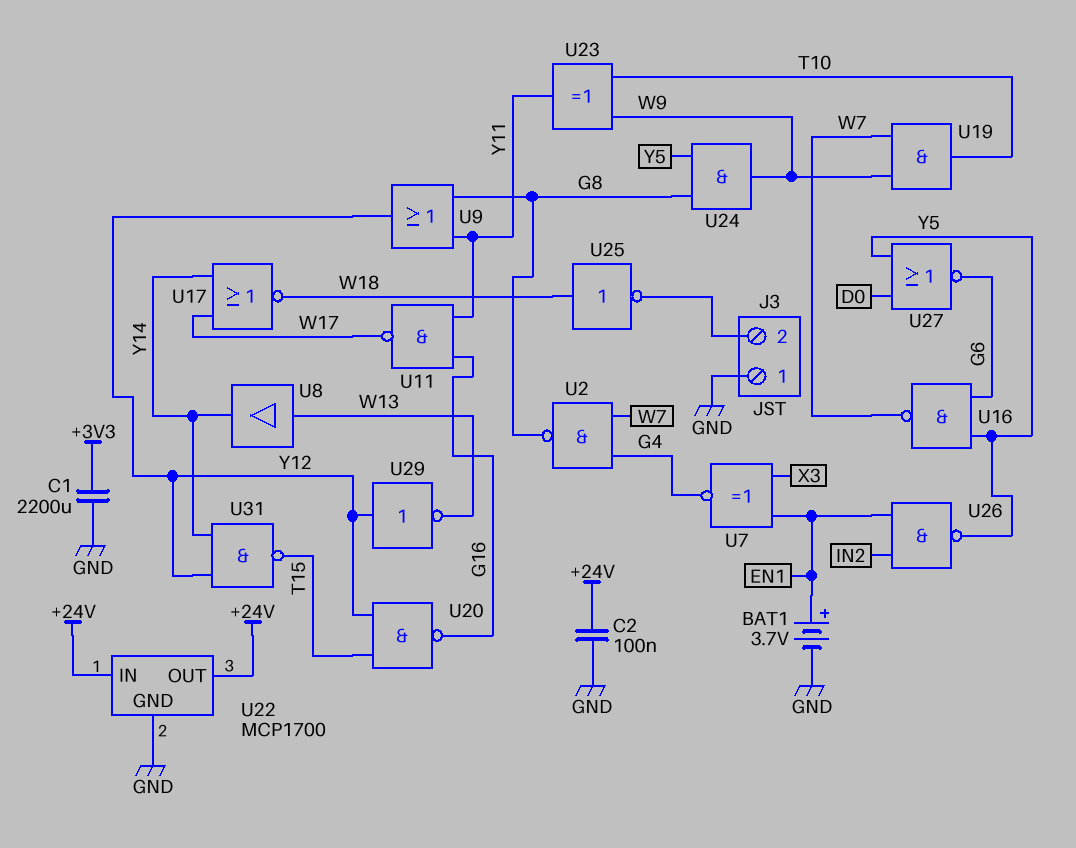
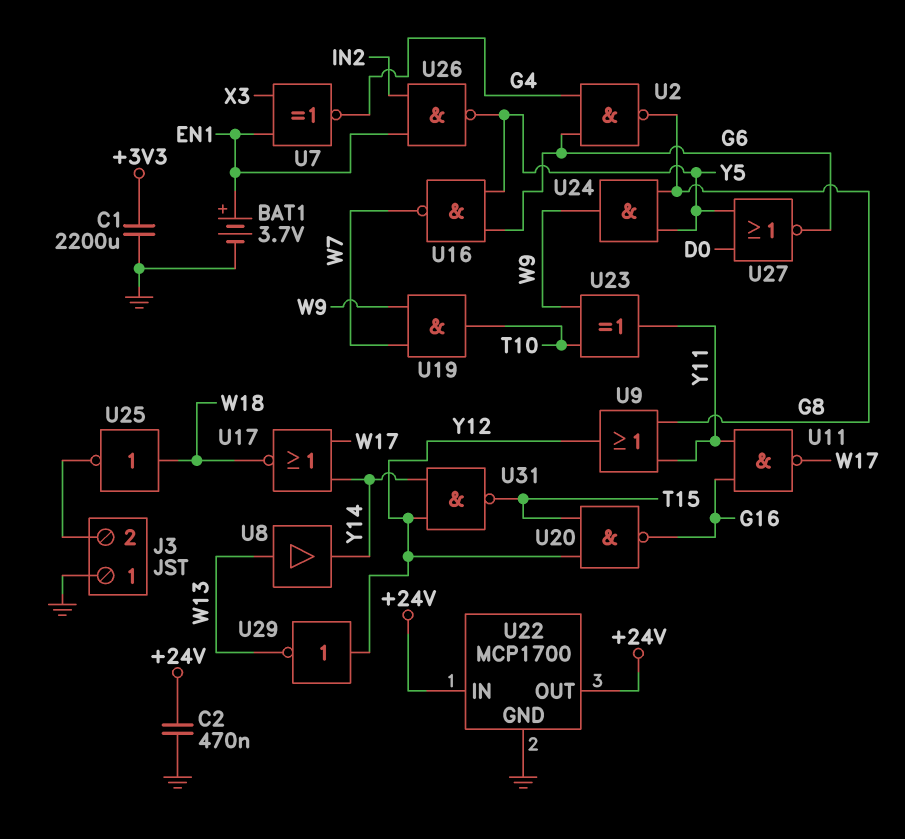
C2: 100nF (+24V, GND) -> 470nF (+24V, GND)
U2: NAND (in G4, in W7, out G8) -> NAND (in G4, in G6, out G8)

